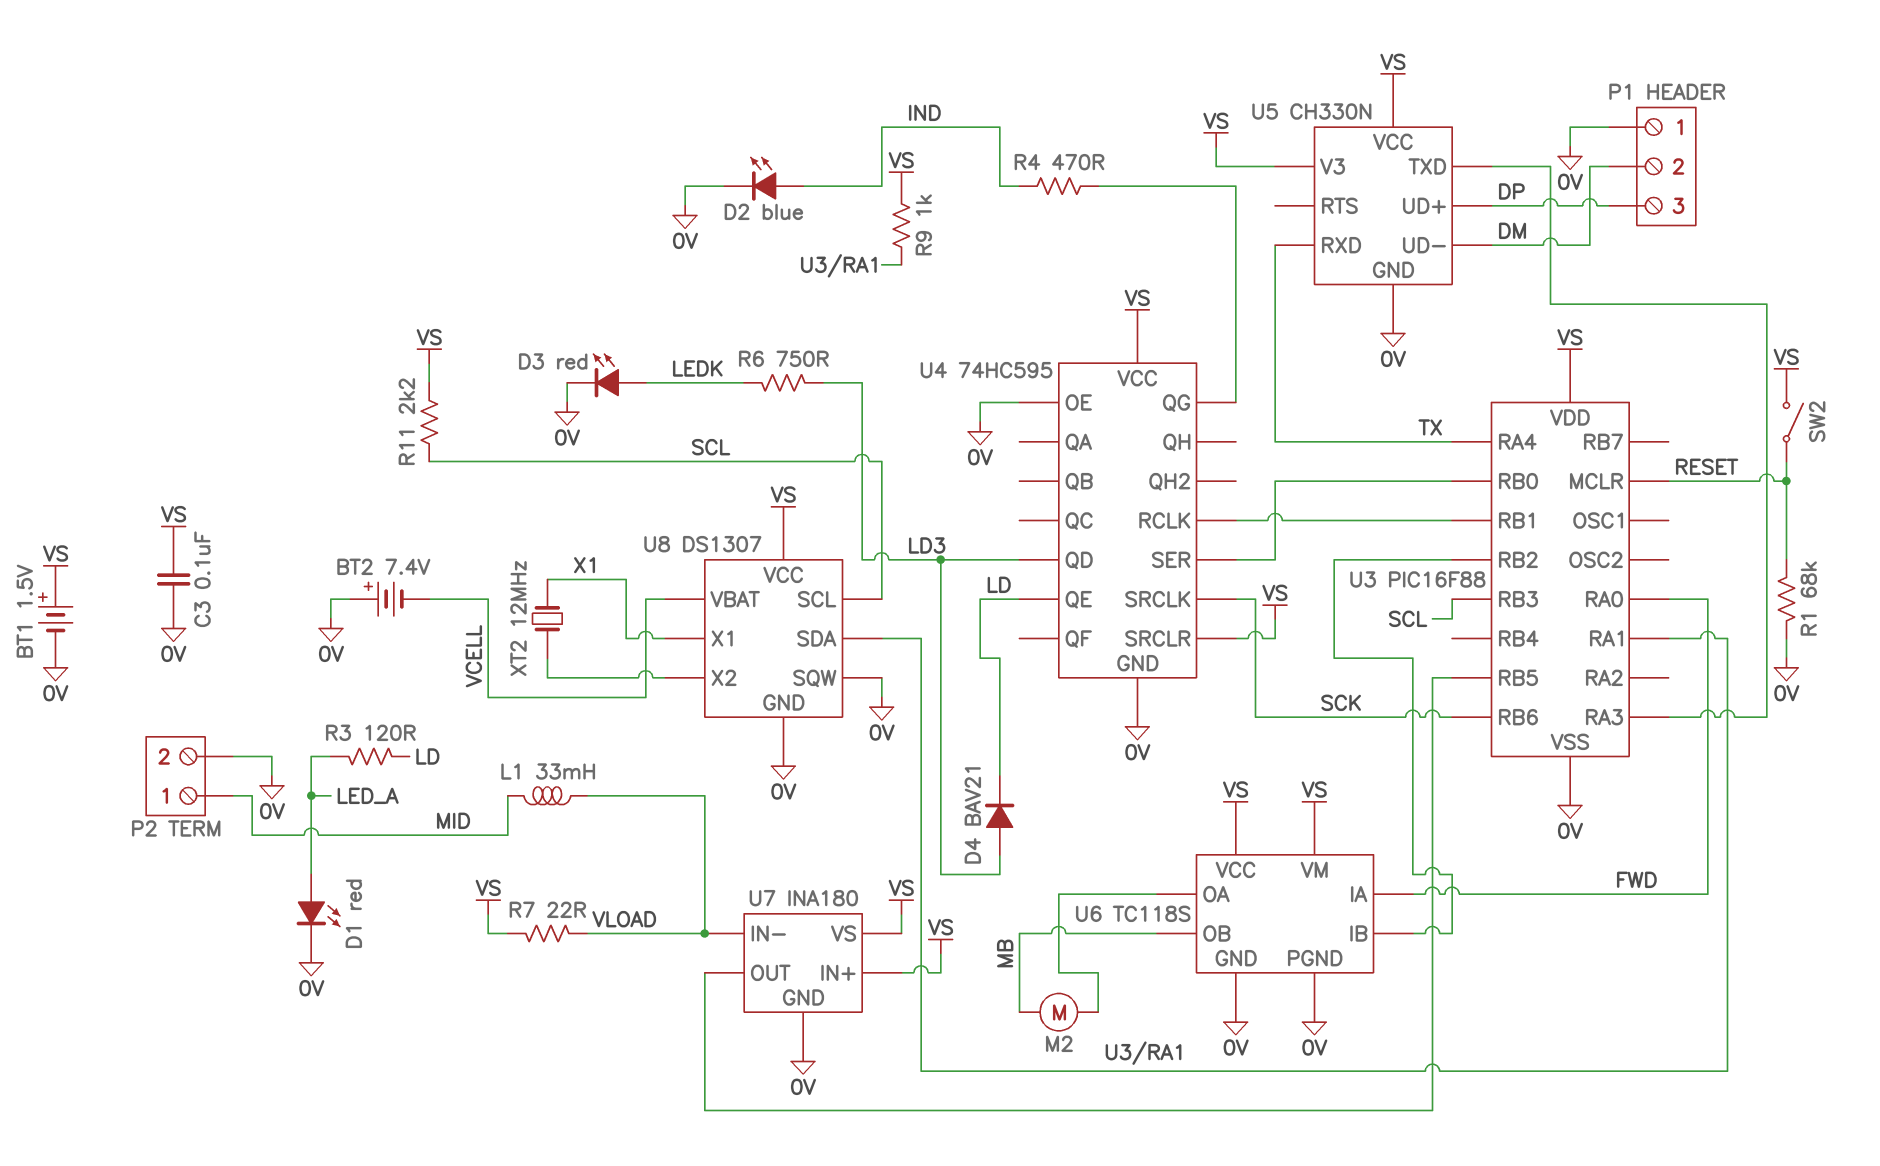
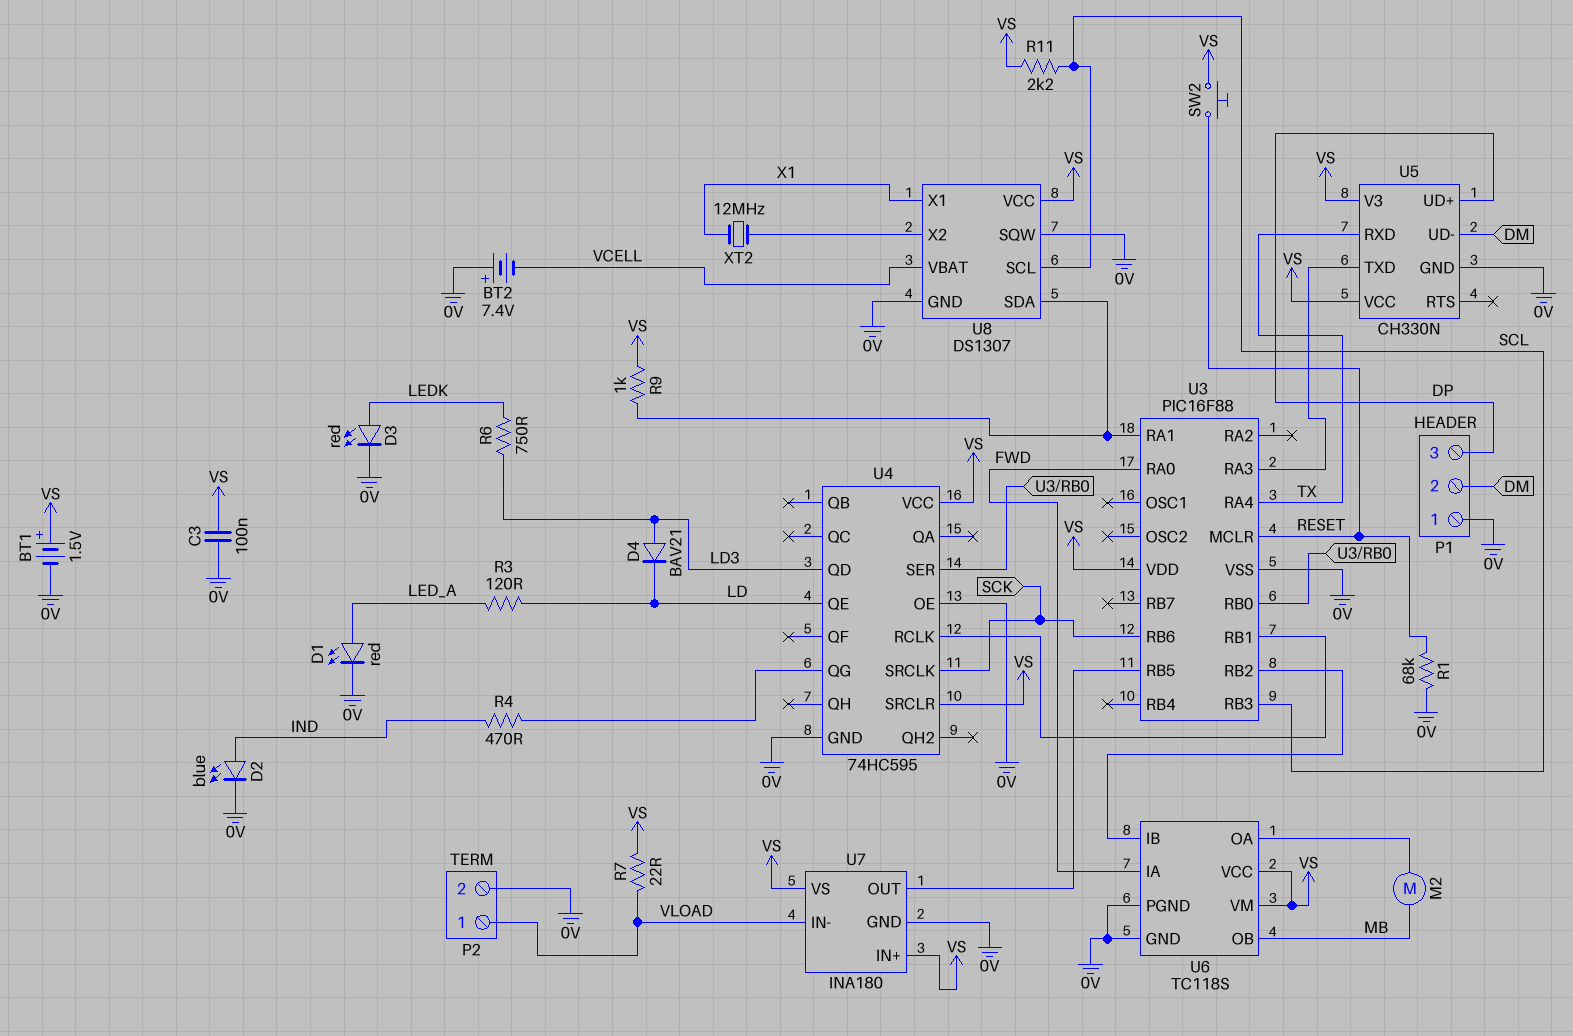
L1: 33mH (MID, VLOAD) -> none
P2 pin 1: MID -> VLOAD
SW2: switch (RESET, VS) -> button (RESET, VS)

